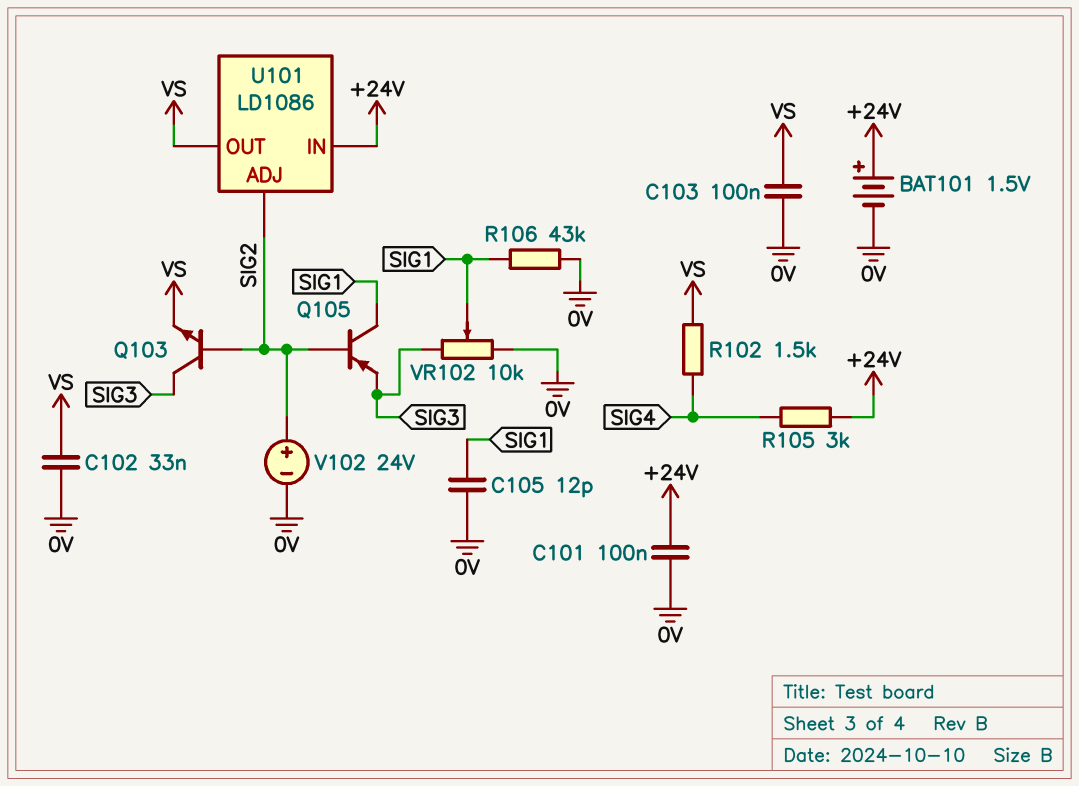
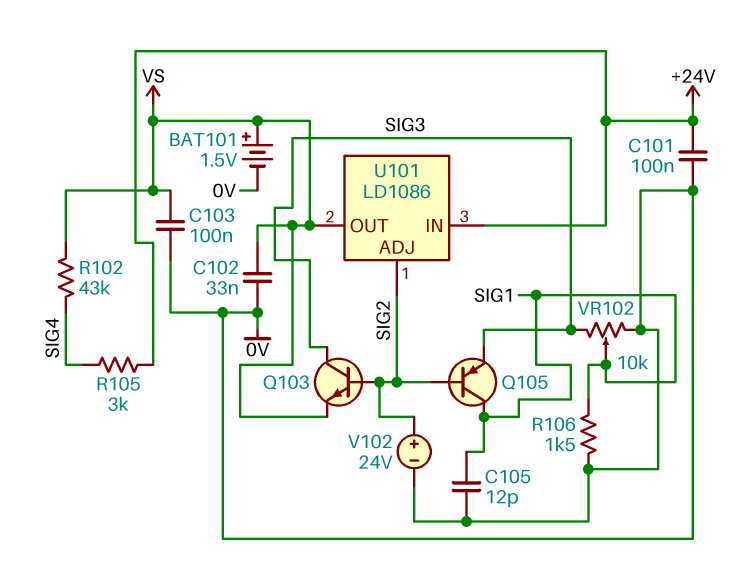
BAT101: 1.5V (plus +24V, minus 0V) -> 1.5V (plus VS, minus 0V)
R102: 1.5k (SIG4, VS) -> 43k (SIG4, VS)
R106: 43k (0V, SIG1) -> 1.5k (0V, SIG1)

